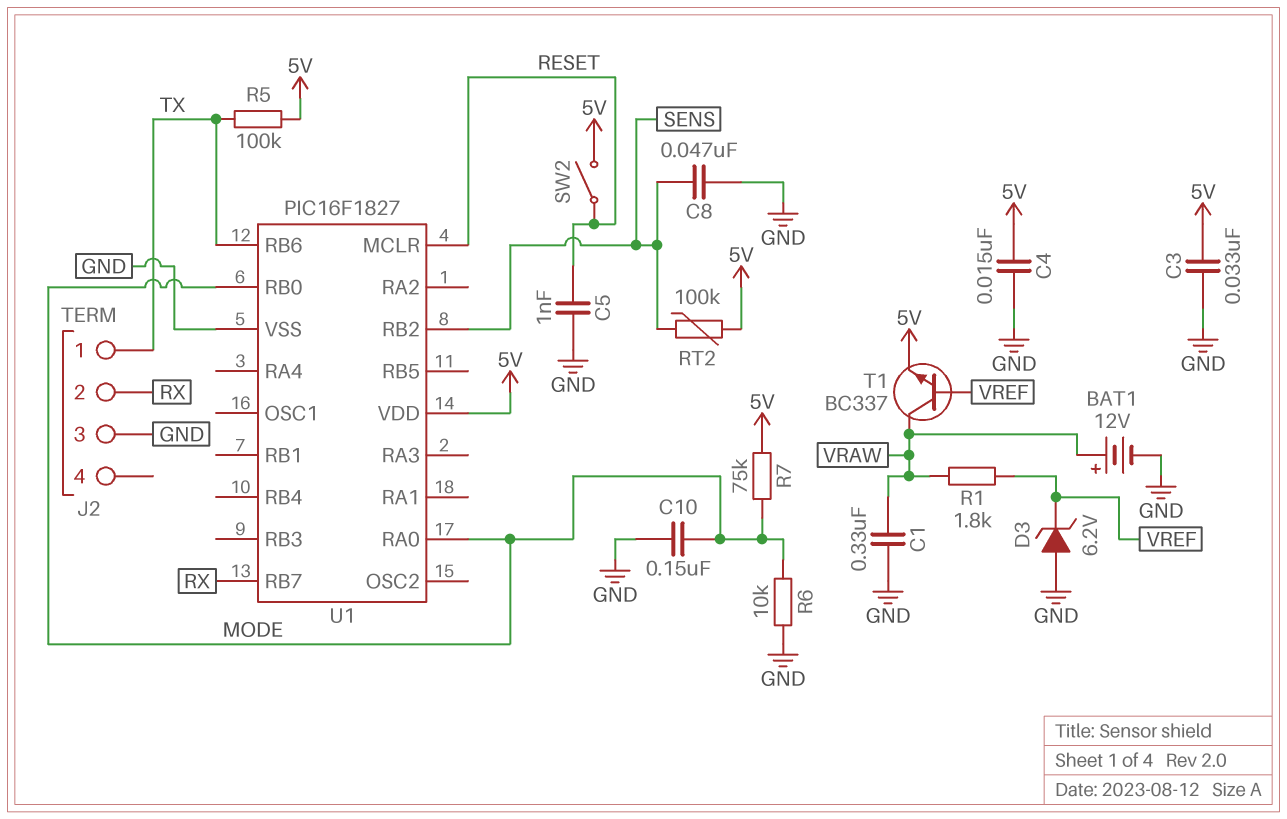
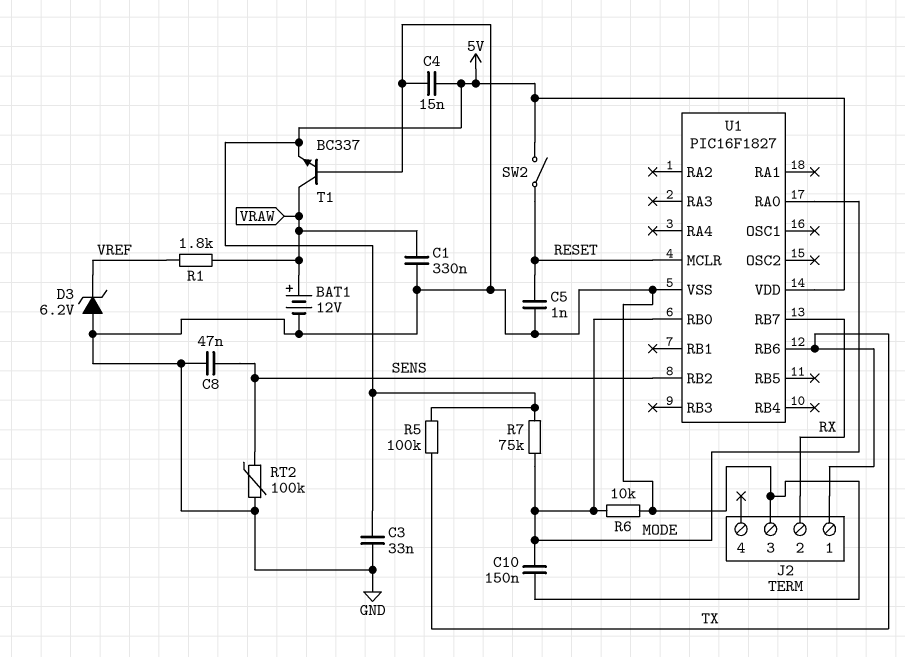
RT2: 100k (5V, SENS) -> 100k (GND, SENS)
T1: NPN BC337 (B VREF, C VRAW, E 5V) -> NPN BC337 (B GND, C VRAW, E 5V)

